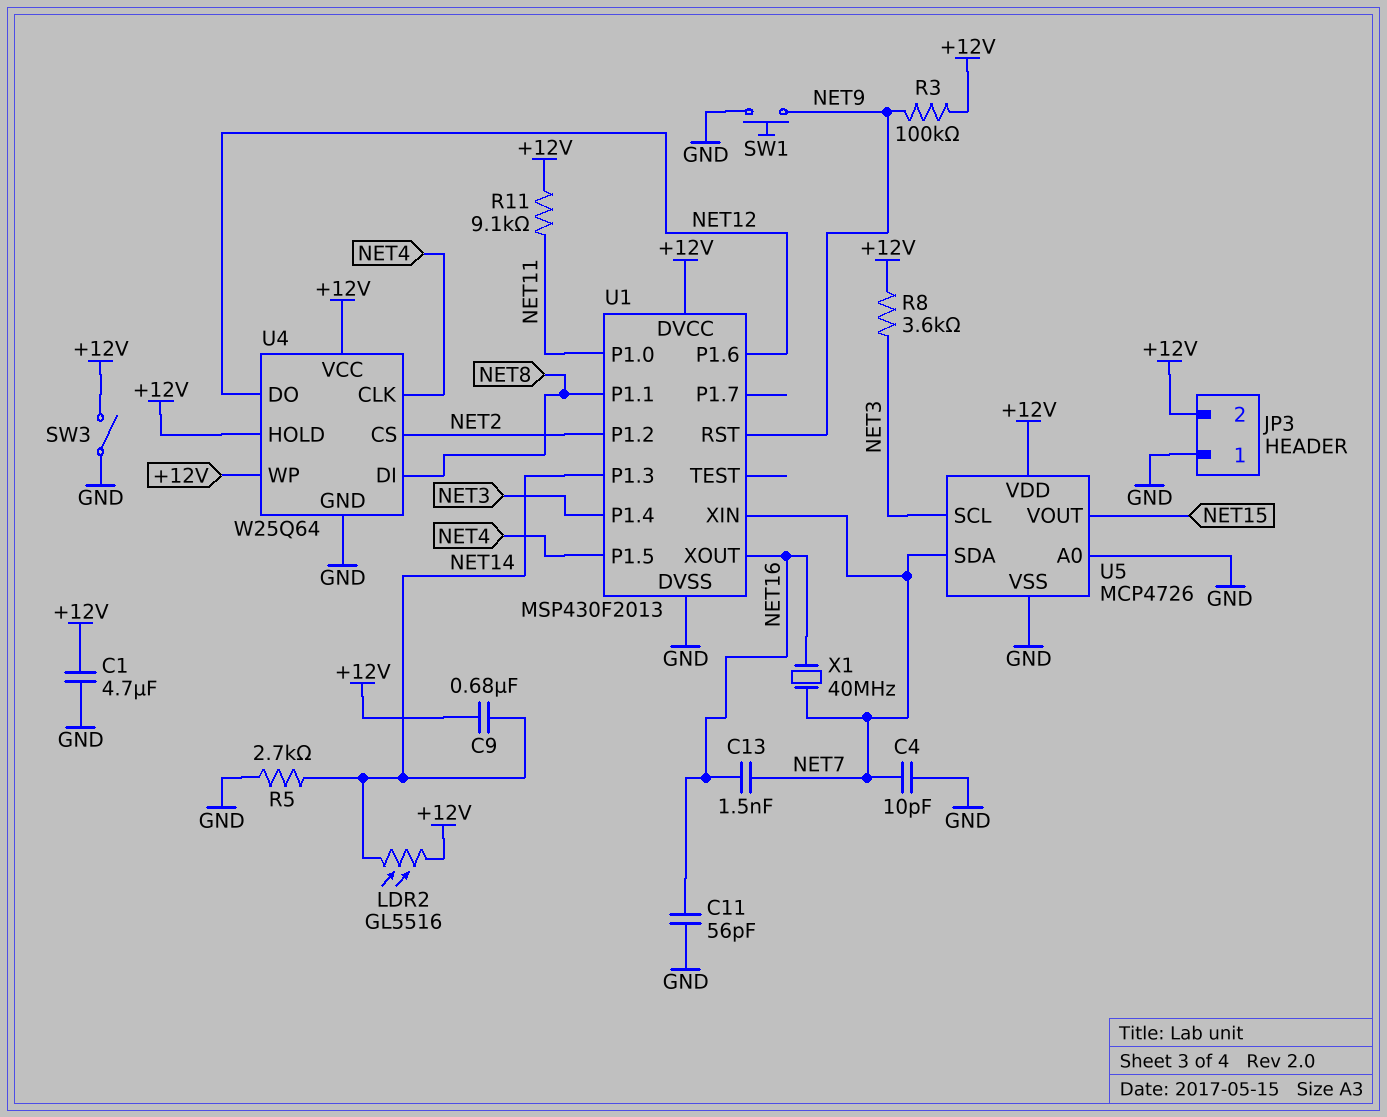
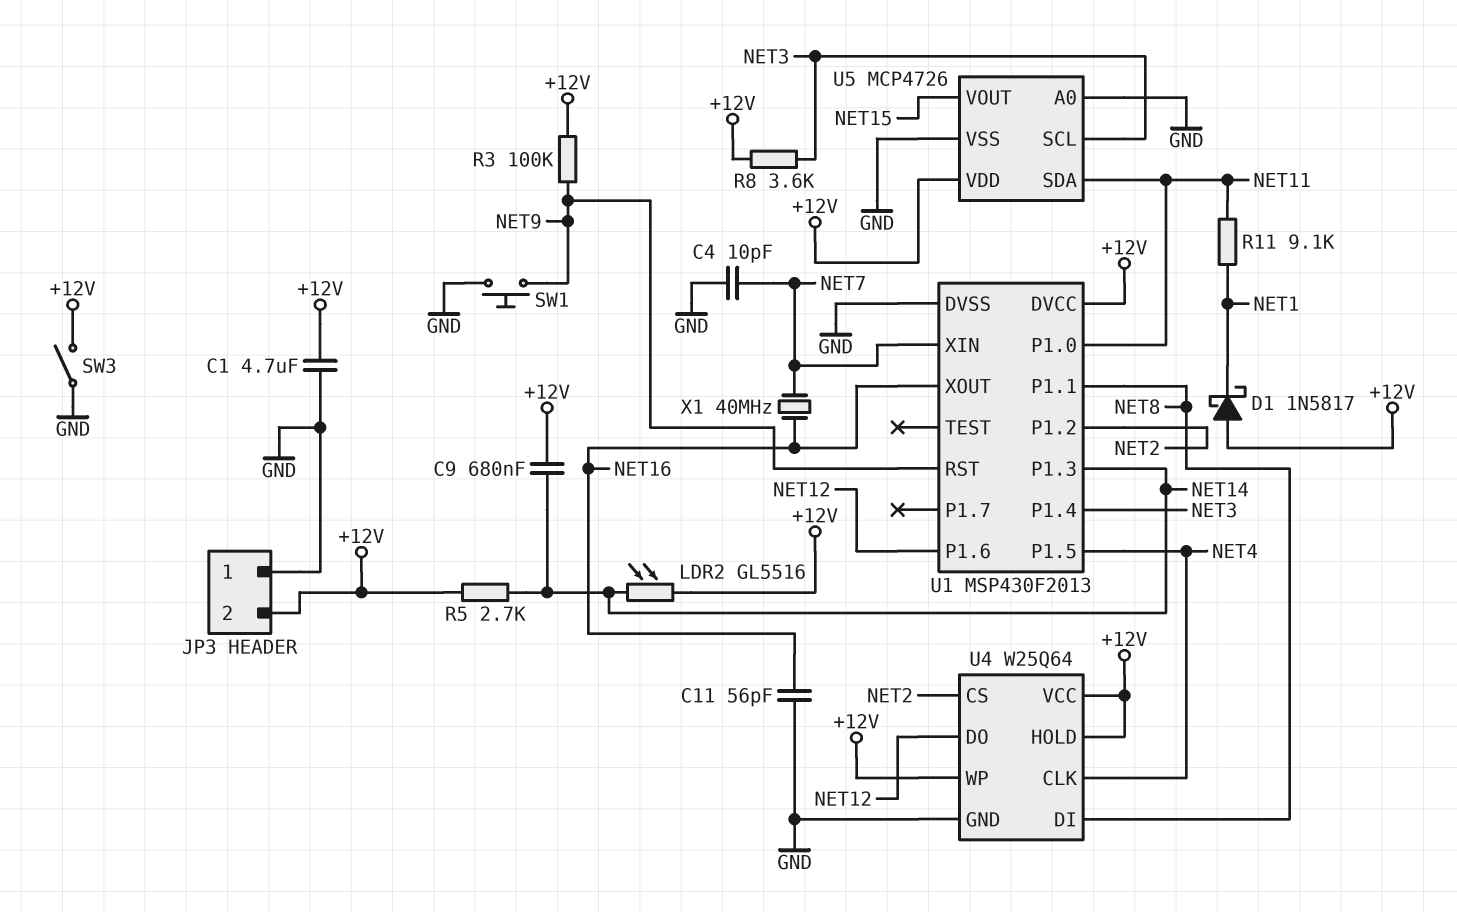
C13: 1.5nF (NET7, NET16) -> none
D1: none -> schottky 1N5817 (A +12V, K NET1)
R5: 2.7k (GND, NET14) -> 2.7k (+12V, NET14)
R11: 9.1k (+12V, NET11) -> 9.1k (NET1, NET11)
U5 pin SDA: NET7 -> NET11

